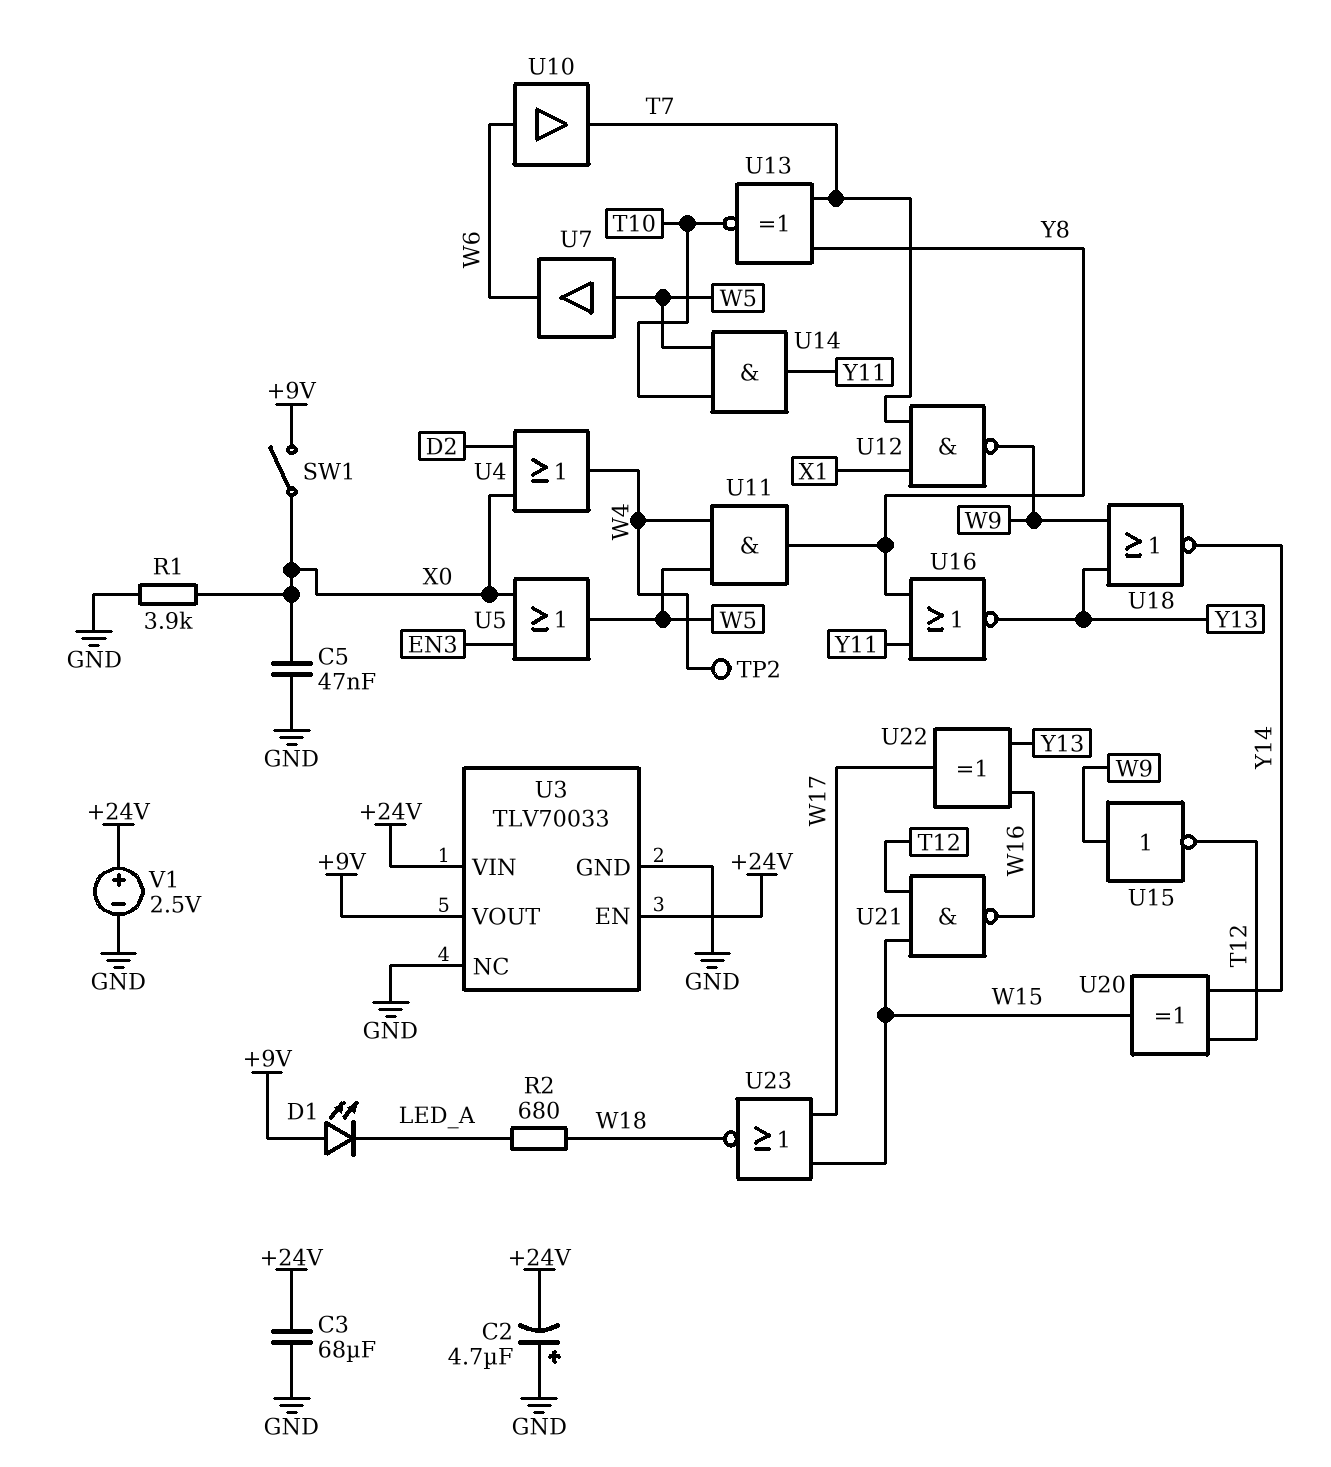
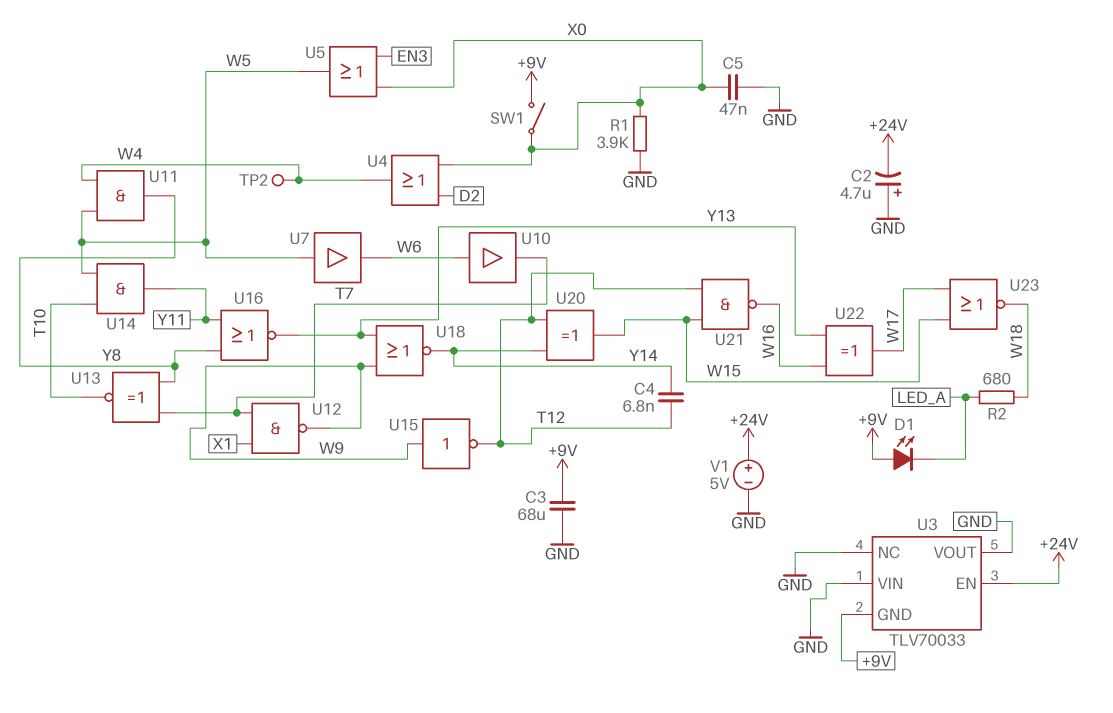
C3: 68uF (+24V, GND) -> 68uF (+9V, GND)
C4: none -> 6.8nF (T12, Y14)
U3 pin GND: GND -> +9V
U3 pin VIN: +24V -> GND
U3 pin VOUT: +9V -> GND
V1: 2.5V (plus +24V, minus GND) -> 5V (plus +24V, minus GND)

